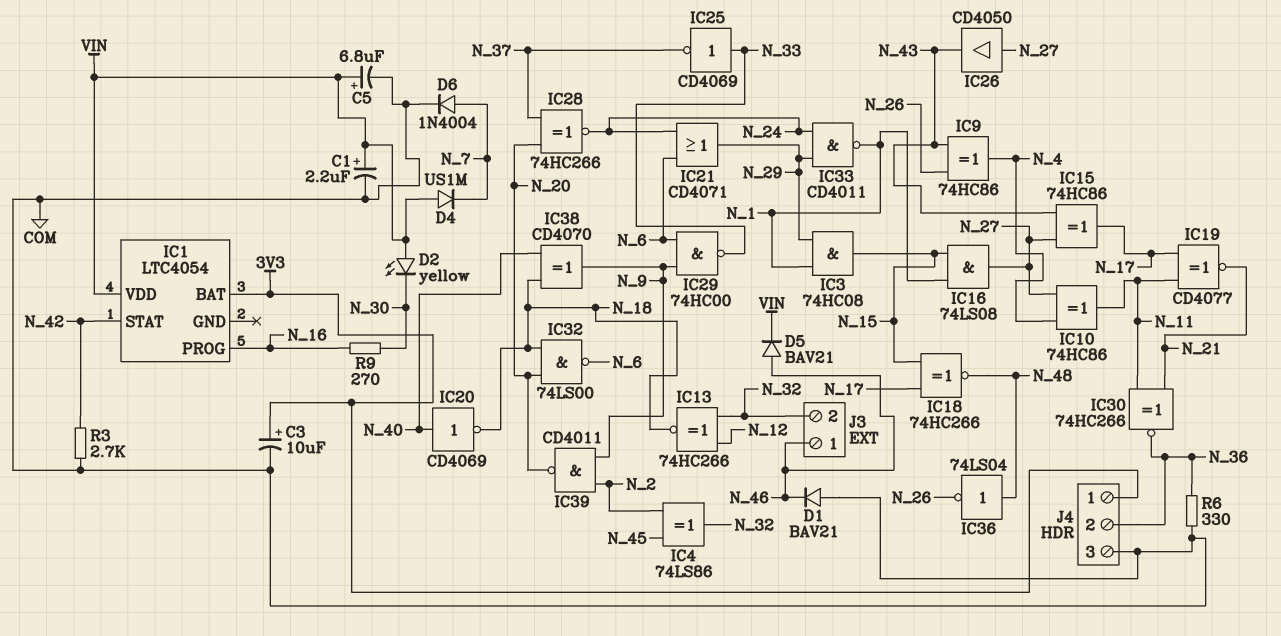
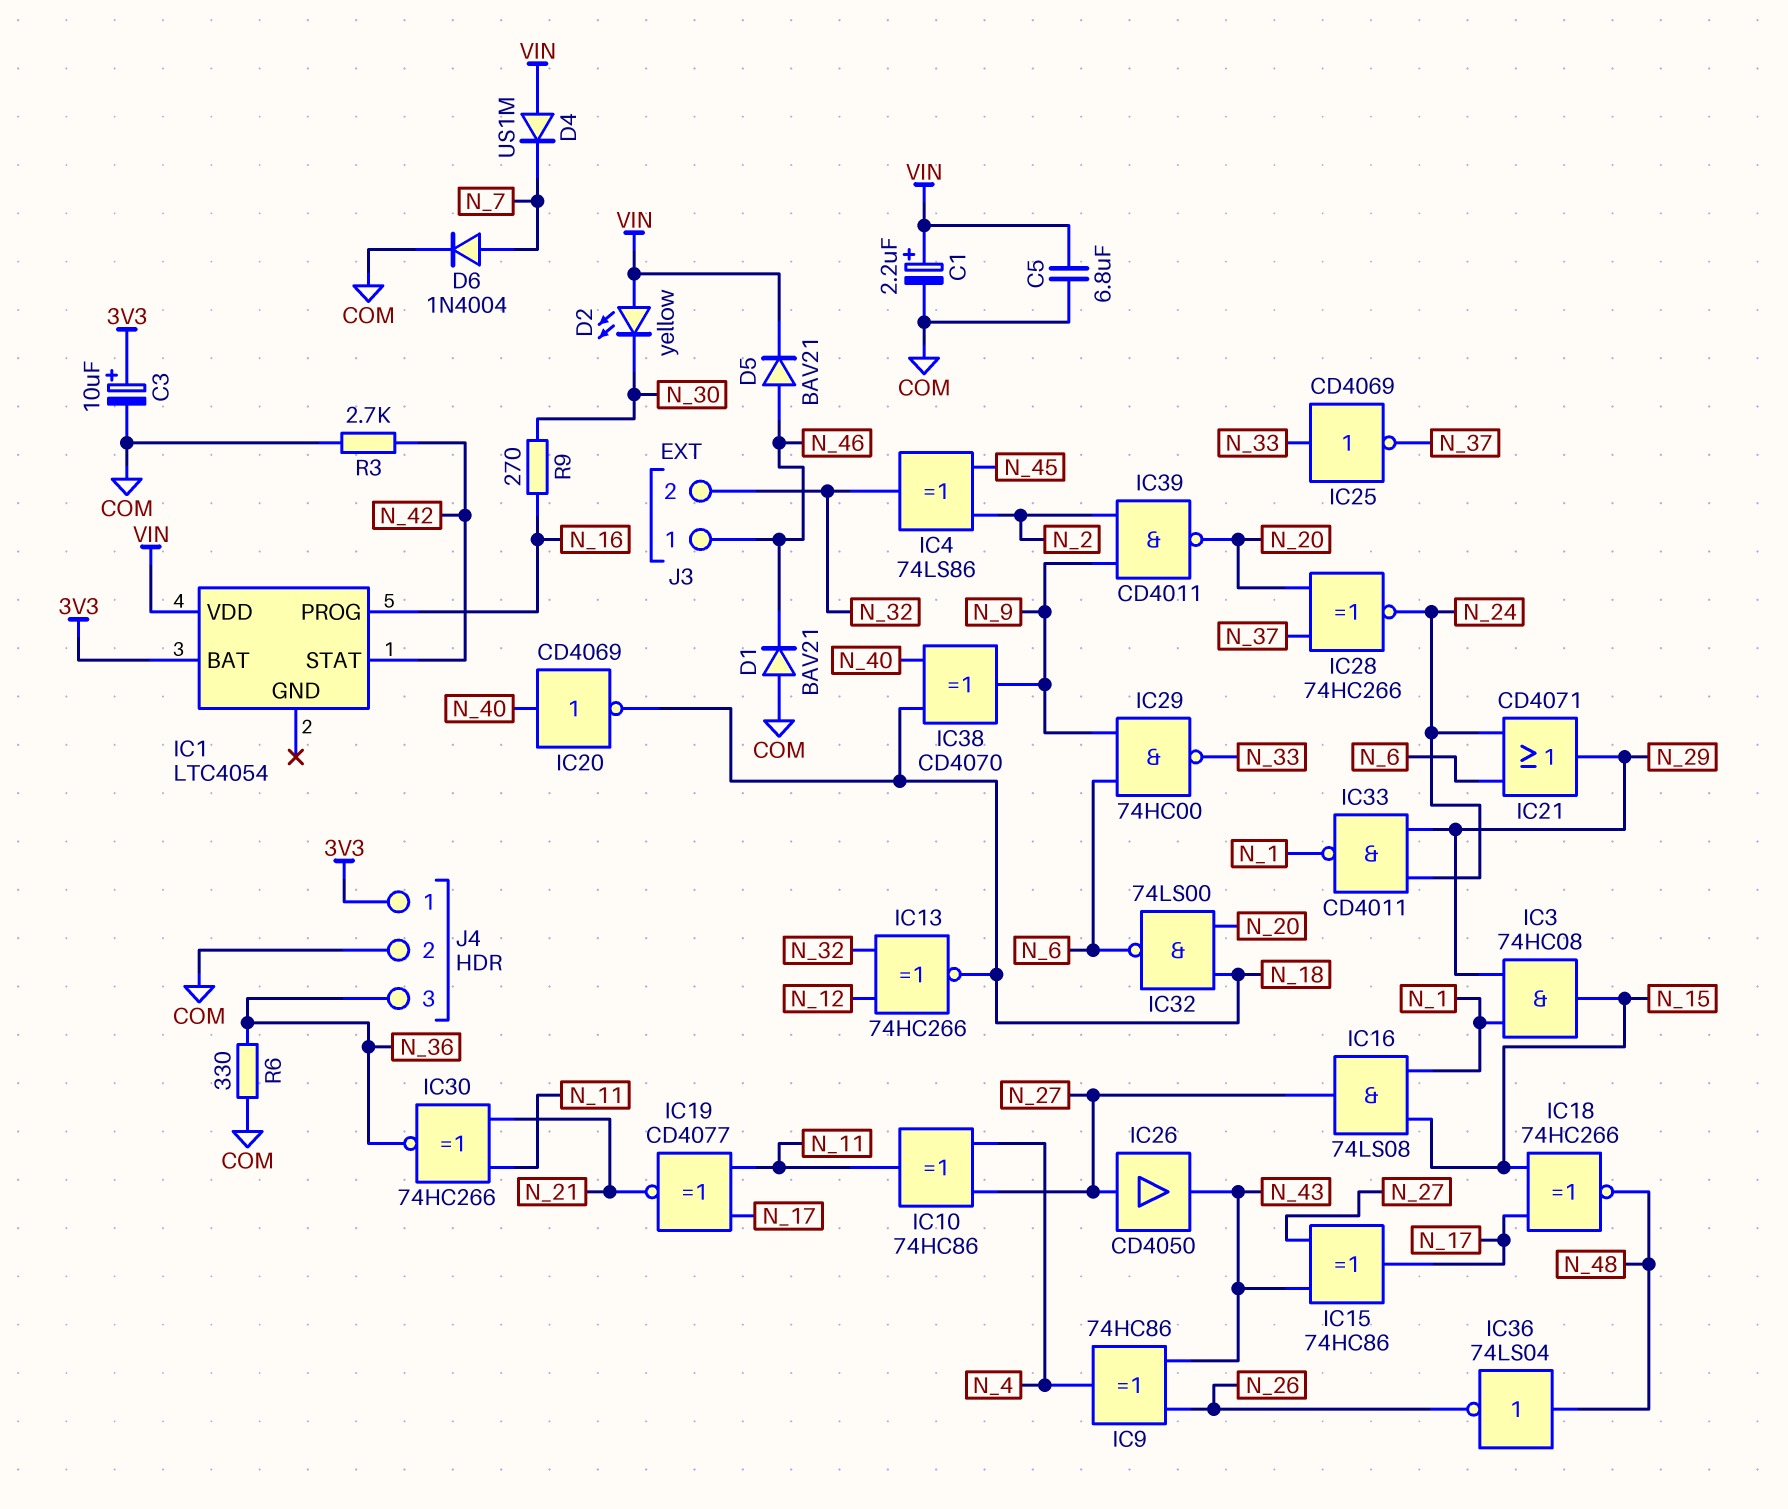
C5: 6.8uF (plus VIN, minus COM) -> 6.8uF (COM, VIN)
J4 pin 2: N_36 -> COM
J4 pin 3: COM -> N_36

